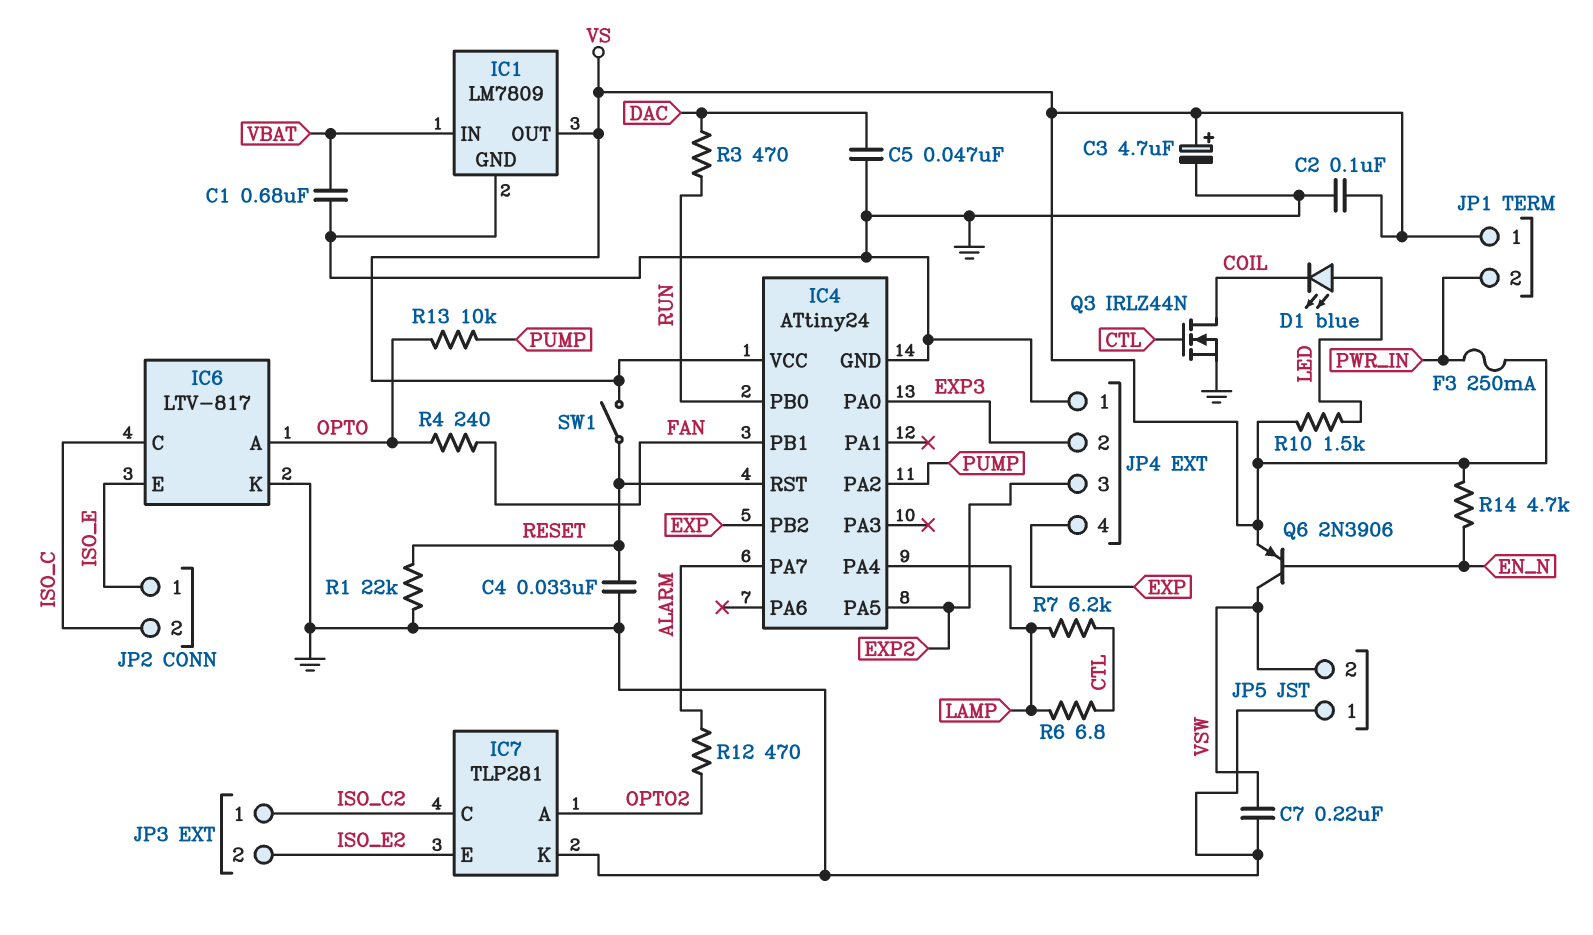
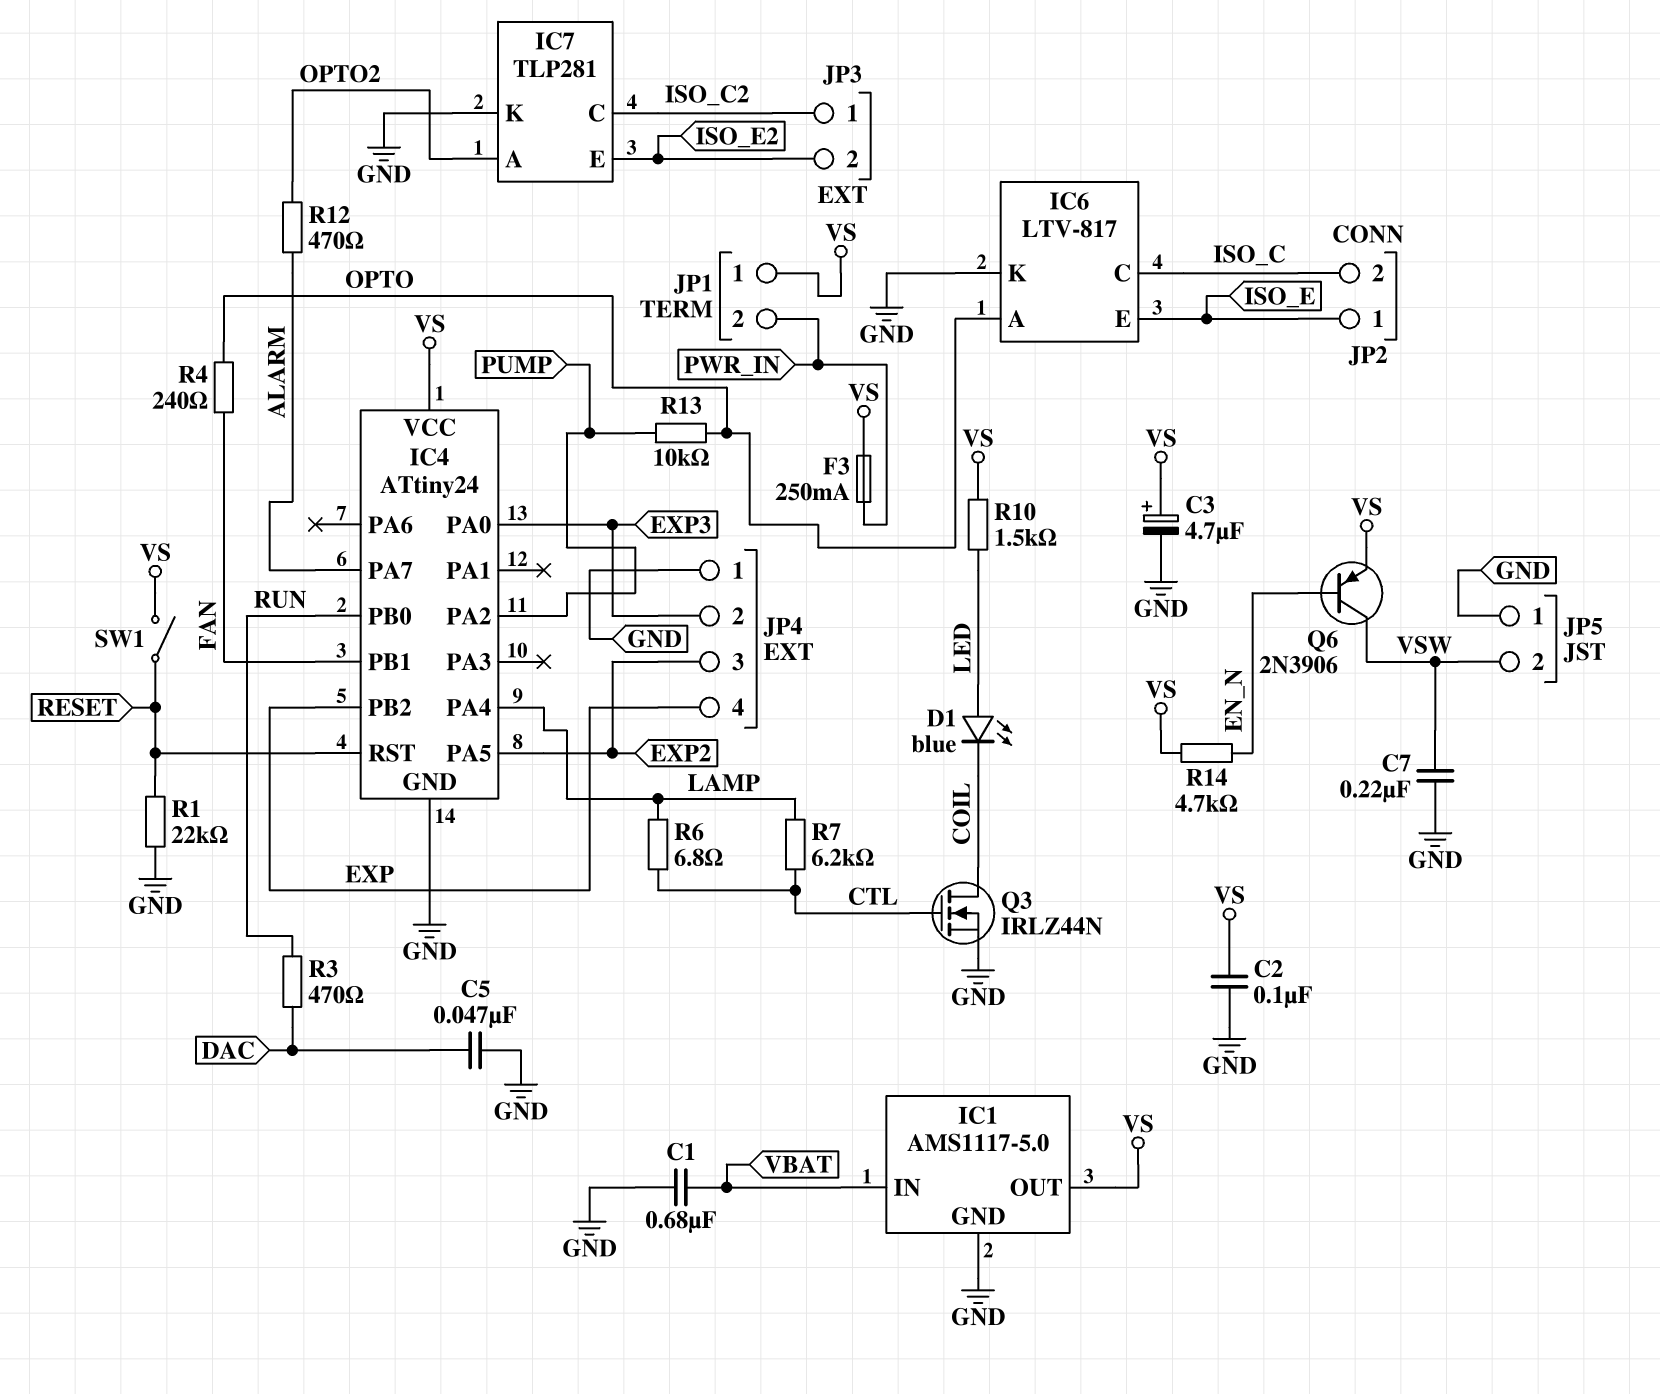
C4: 33nF (GND, RESET) -> none
IC1: LM7809 -> AMS1117-5.0

